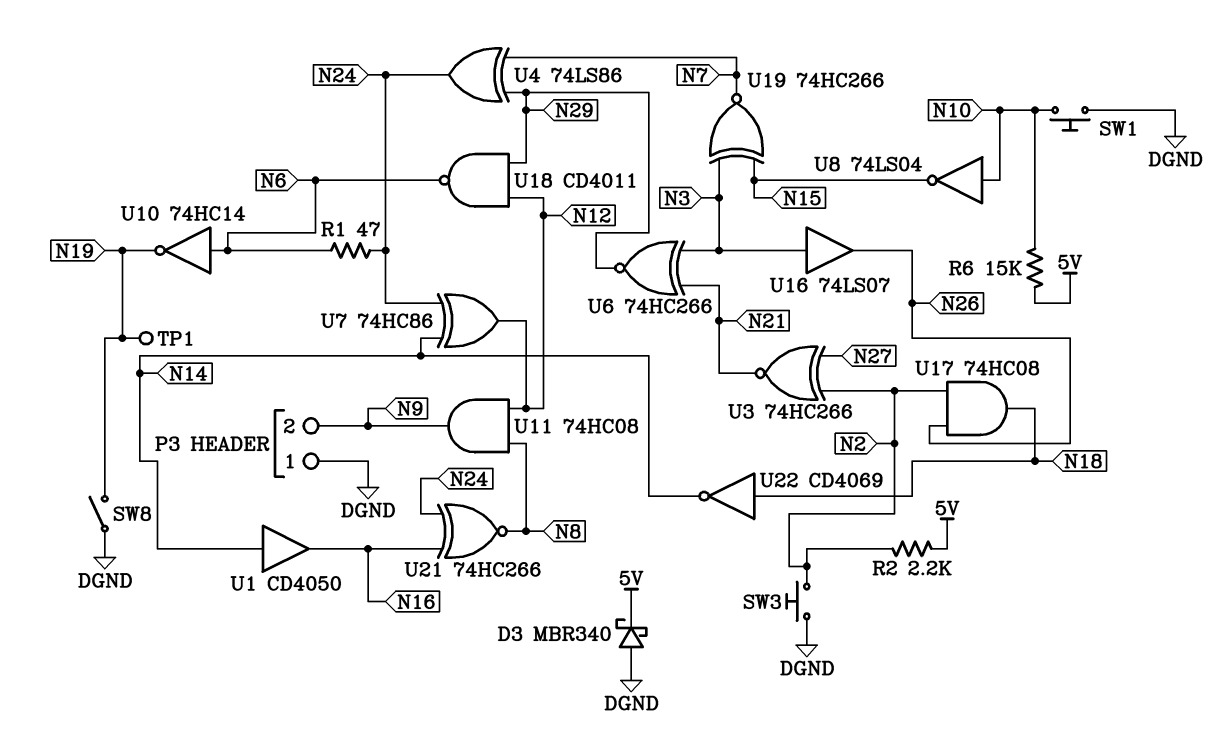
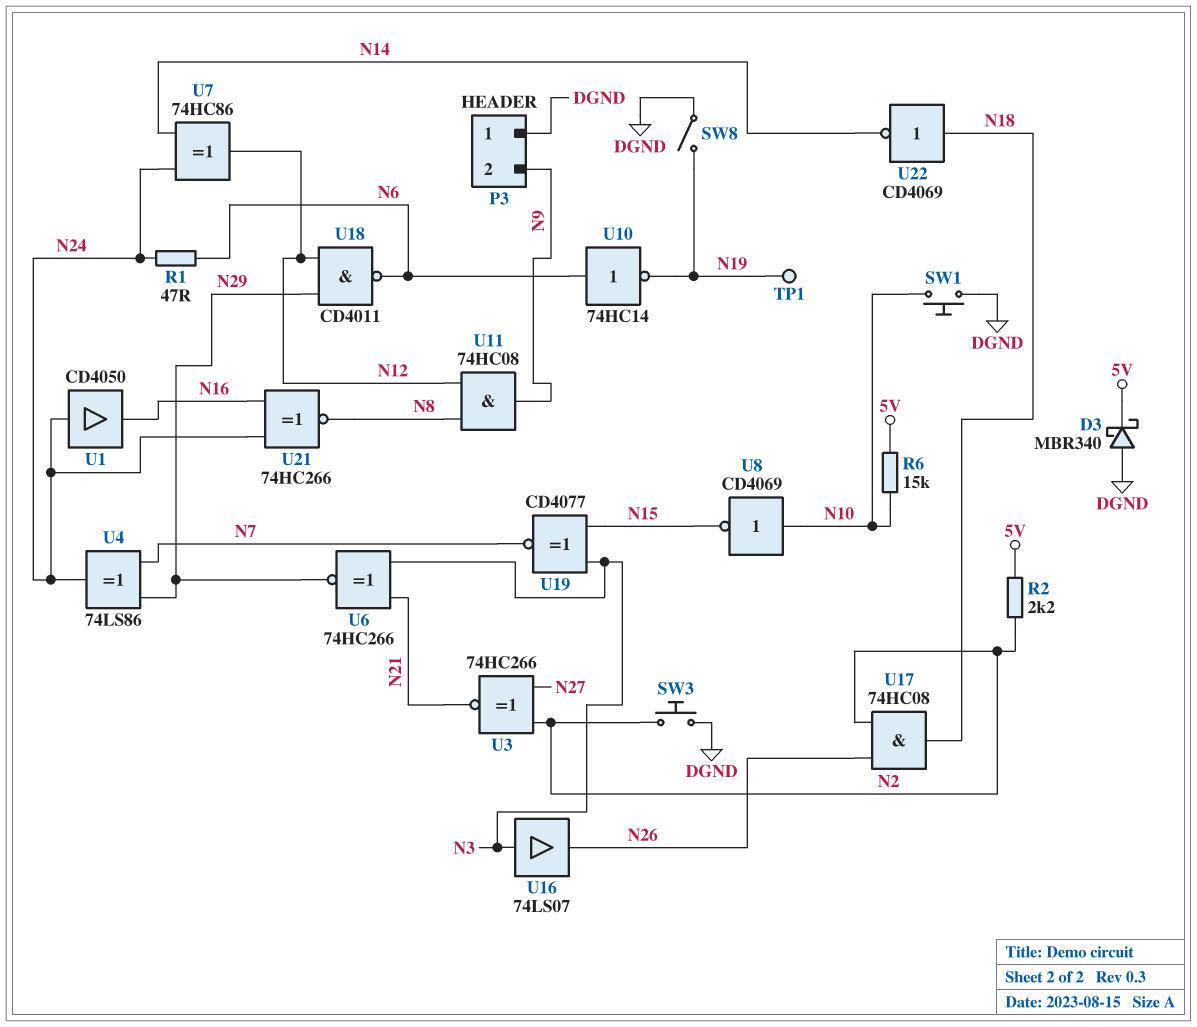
U1: buffer CD4050 (in N14, out N16) -> buffer CD4050 (in N24, out N16)
U8: NOT 74LS04 (in N10, out N15) -> NOT CD4069 (in N10, out N15)
U19: XNOR 74HC266 (in N3, in N15, out N7) -> XNOR CD4077 (in N3, in N15, out N7)

